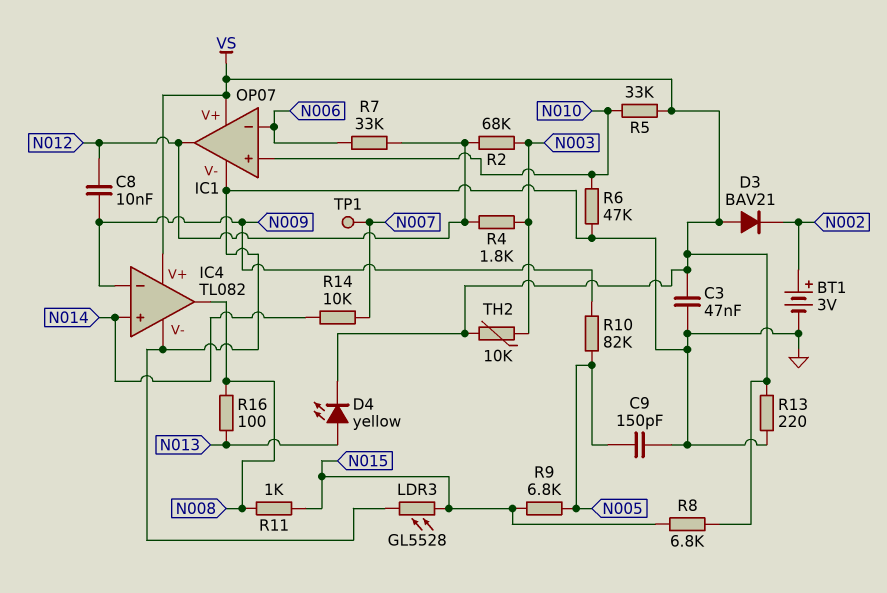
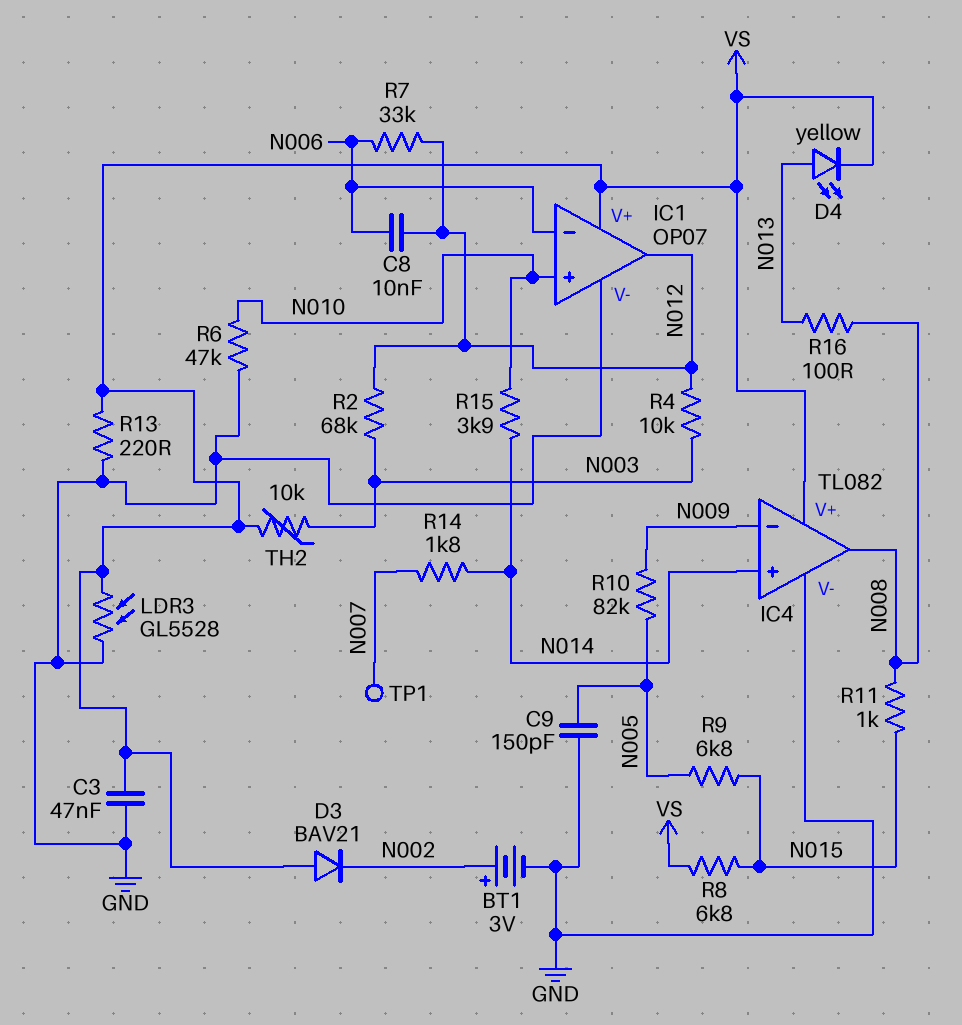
C8: 10nF (N009, N012) -> 10nF (N006, N012)
LDR3: GL5528 (GND, N015) -> GL5528 (GND, VS)
R4: 1.8k (N003, N012) -> 10k (N003, N012)
R5: 33k (N010, VS) -> none
R14: 10k (N007, N014) -> 1.8k (N007, N014)
R15: none -> 3.9k (N010, N014)

